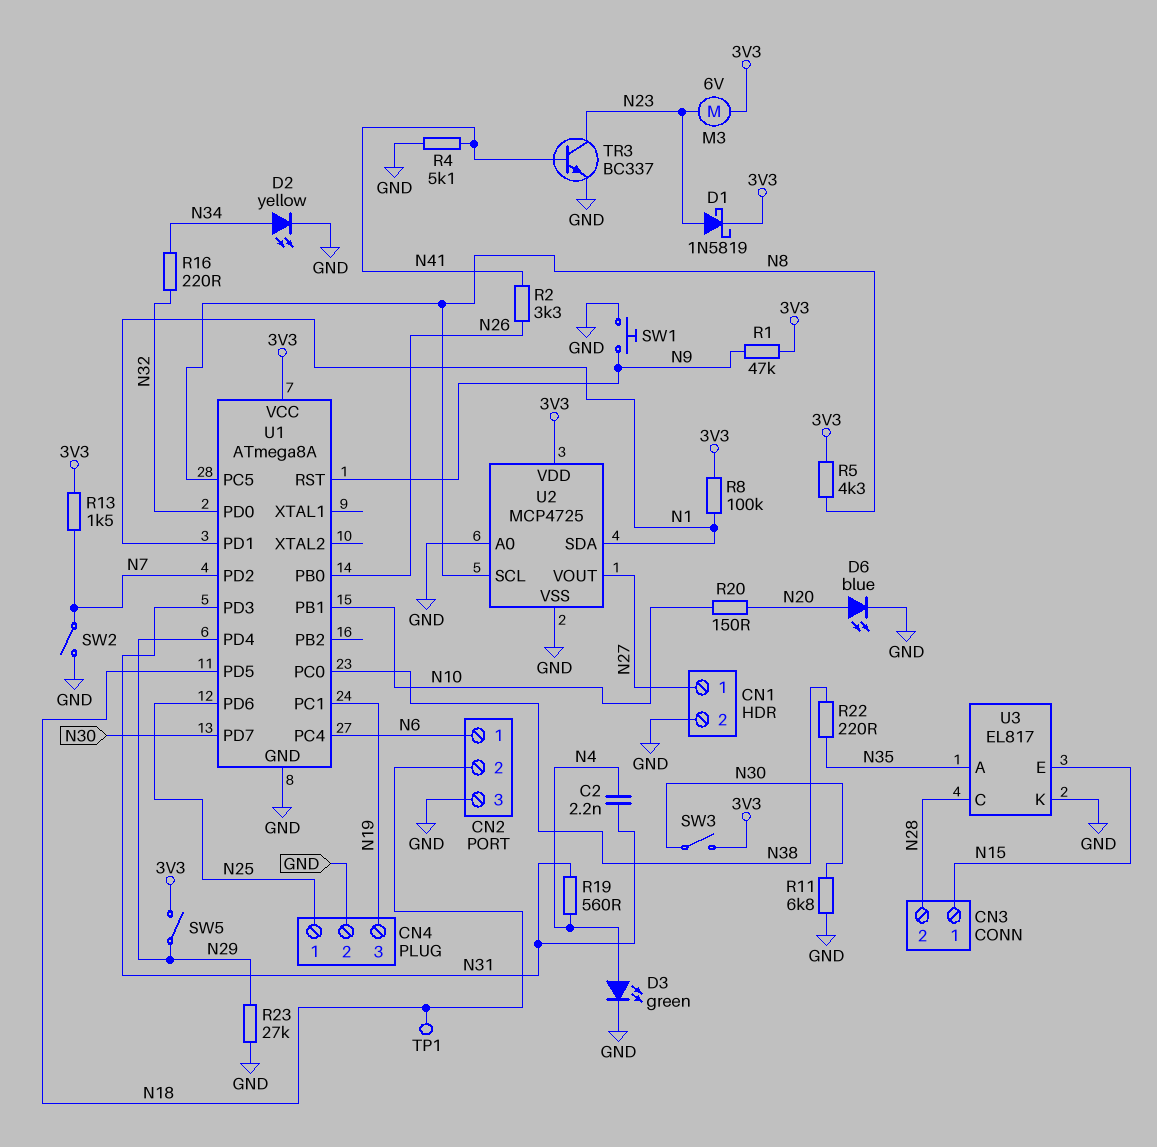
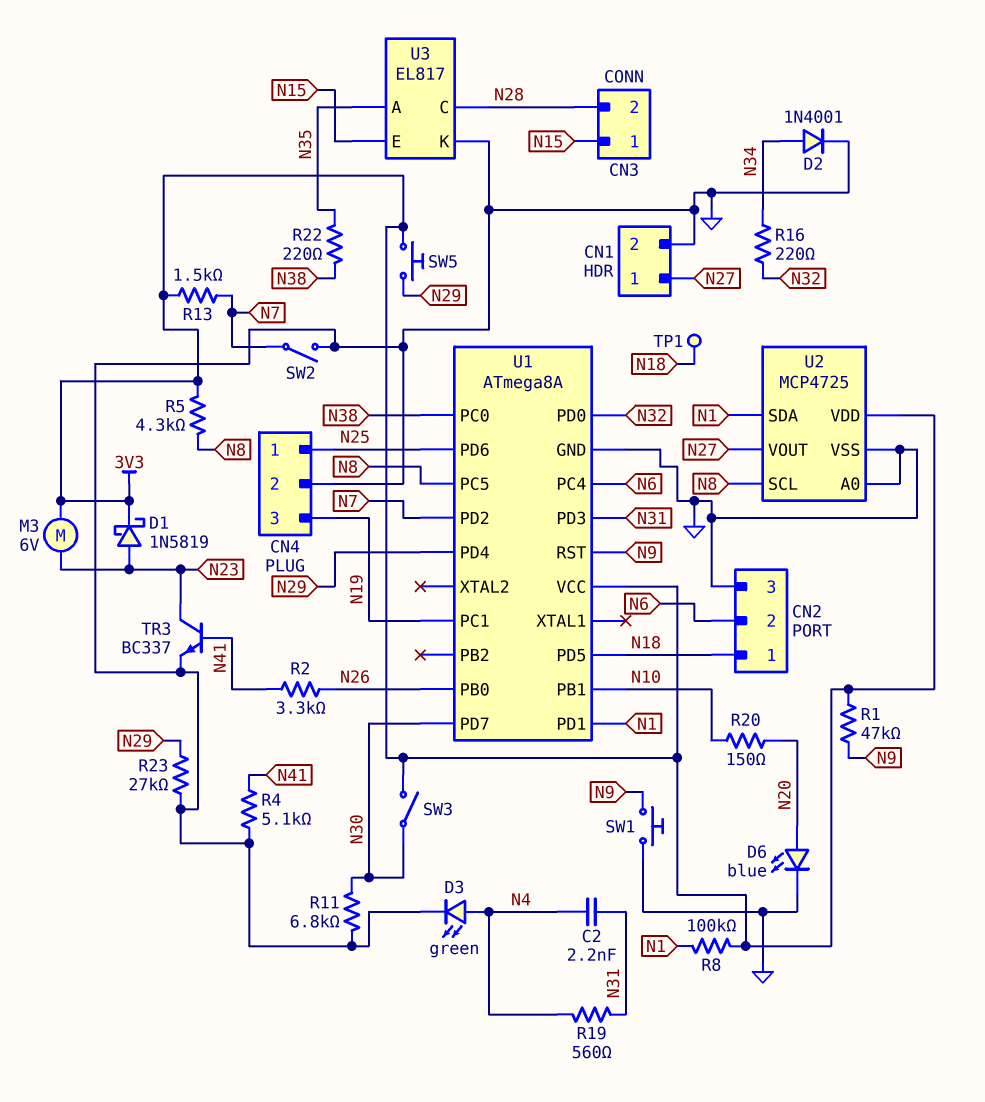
CN2 pin 1: N6 -> N18
CN2 pin 2: N18 -> N6
D2: LED yellow (A N34, K GND) -> diode 1N4001 (A N34, K GND)
SW5: switch (3V3, N29) -> button (3V3, N29)

